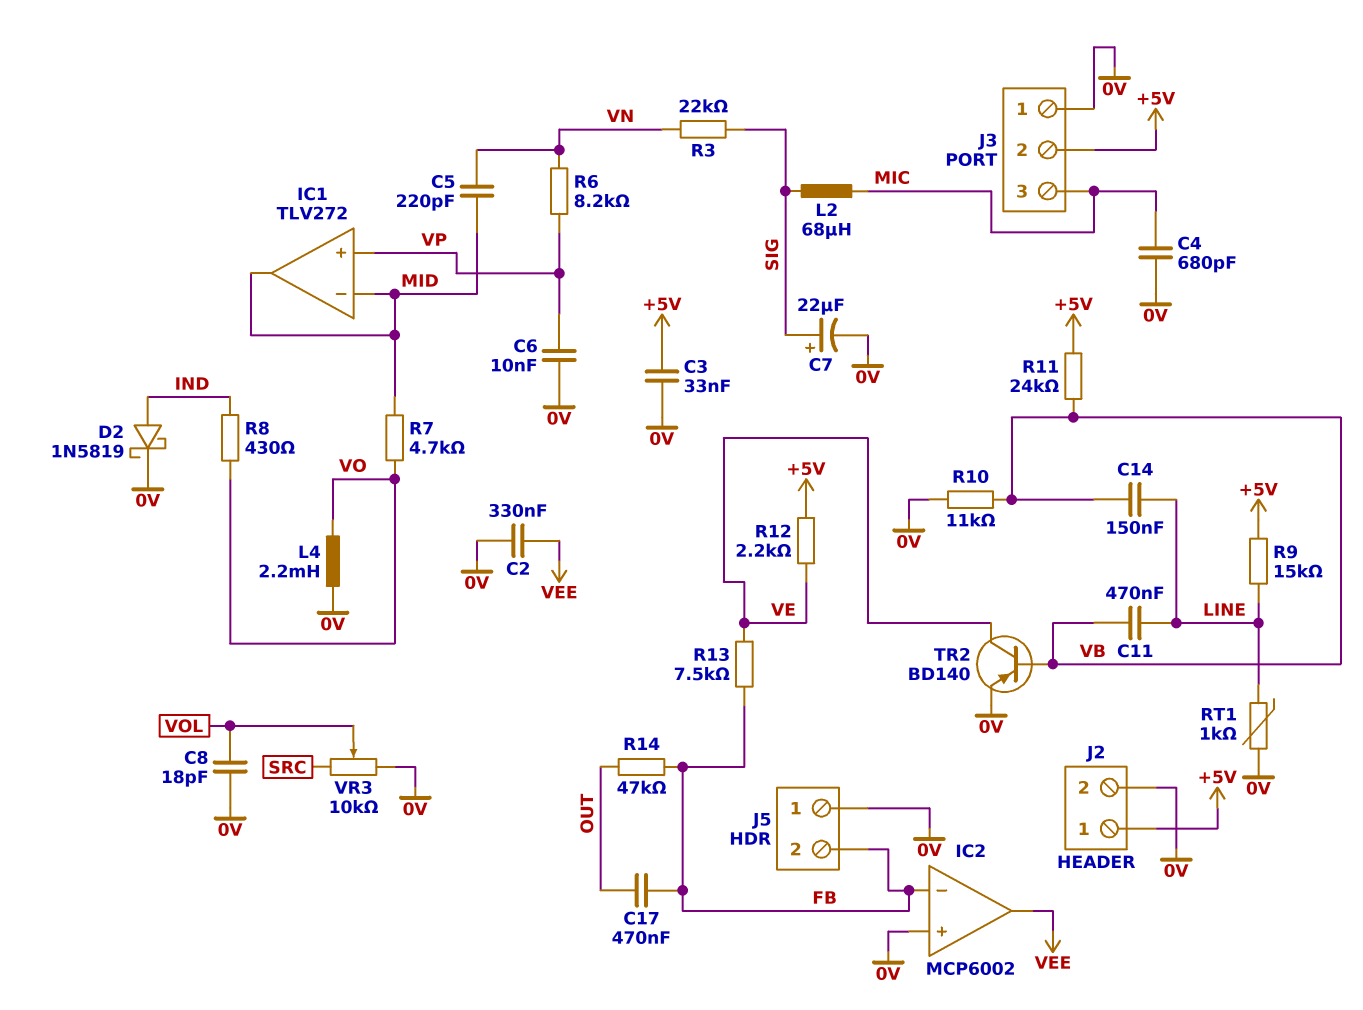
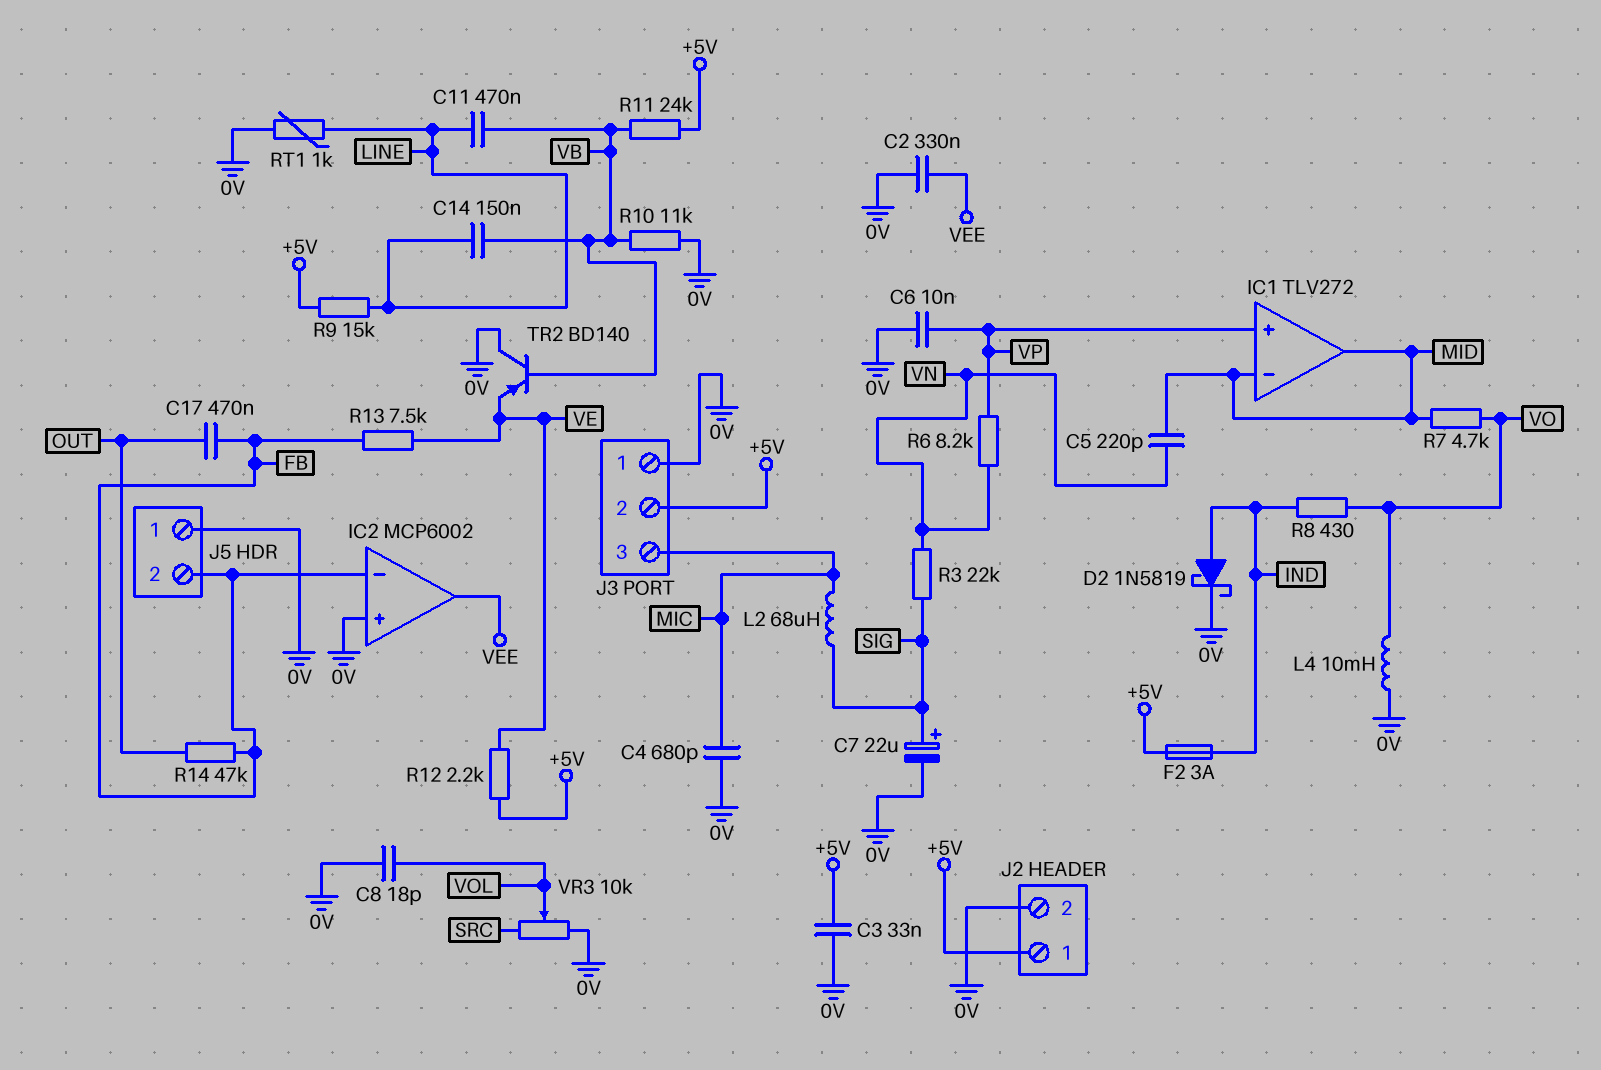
F2: none -> 3A (+5V, IND)
L4: 2.2mH (0V, VO) -> 10mH (0V, VO)
TR2: PNP BD140 (B VB, C VE, E 0V) -> PNP BD140 (B VB, C 0V, E VE)

